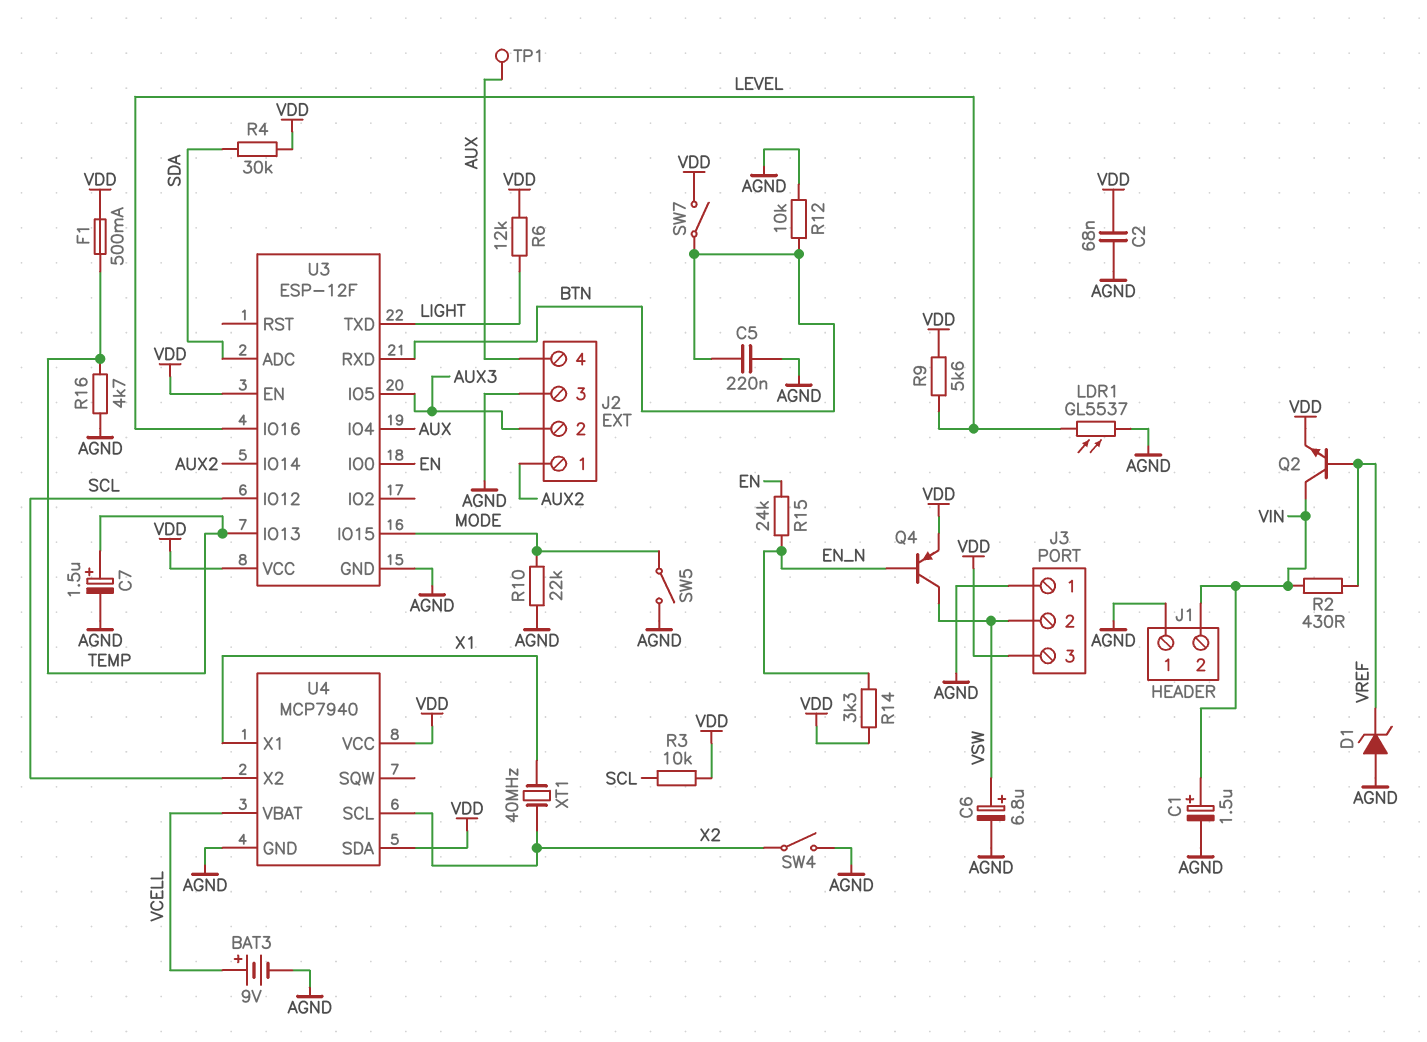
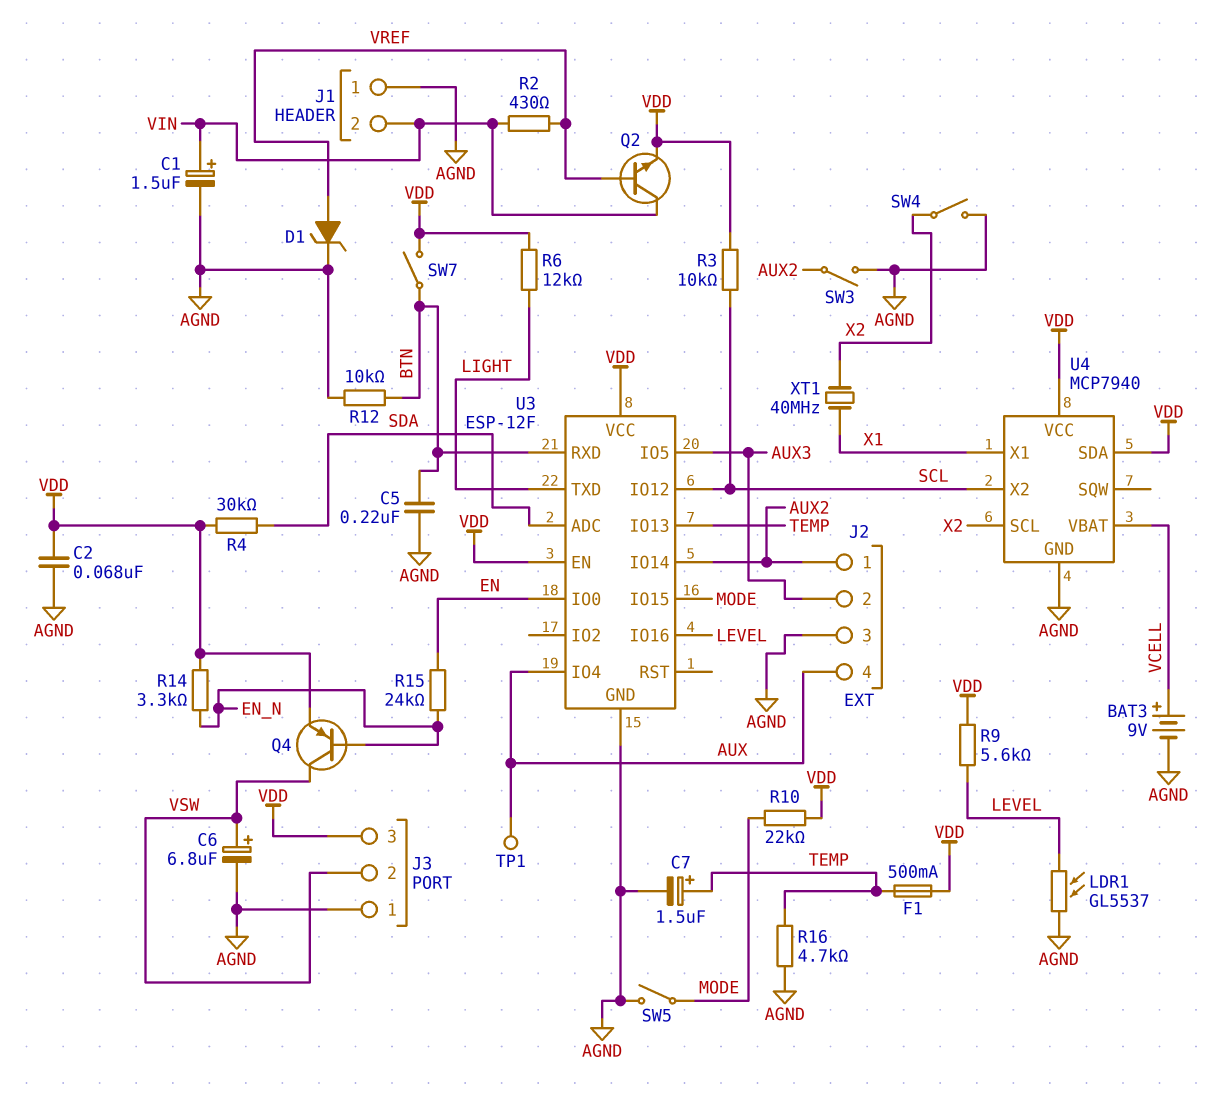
D1: zener (A AGND, K VREF) -> zener (A VREF, K AGND)
R10: 22k (AGND, MODE) -> 22k (MODE, VDD)
SW3: none -> switch (AGND, AUX2)

